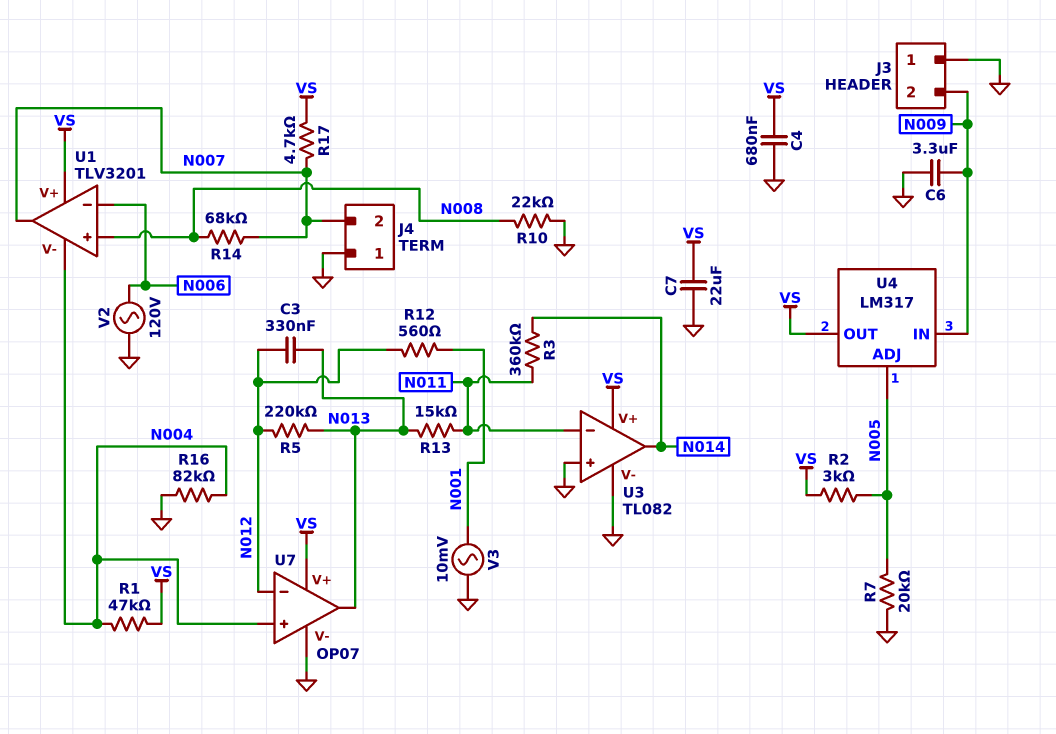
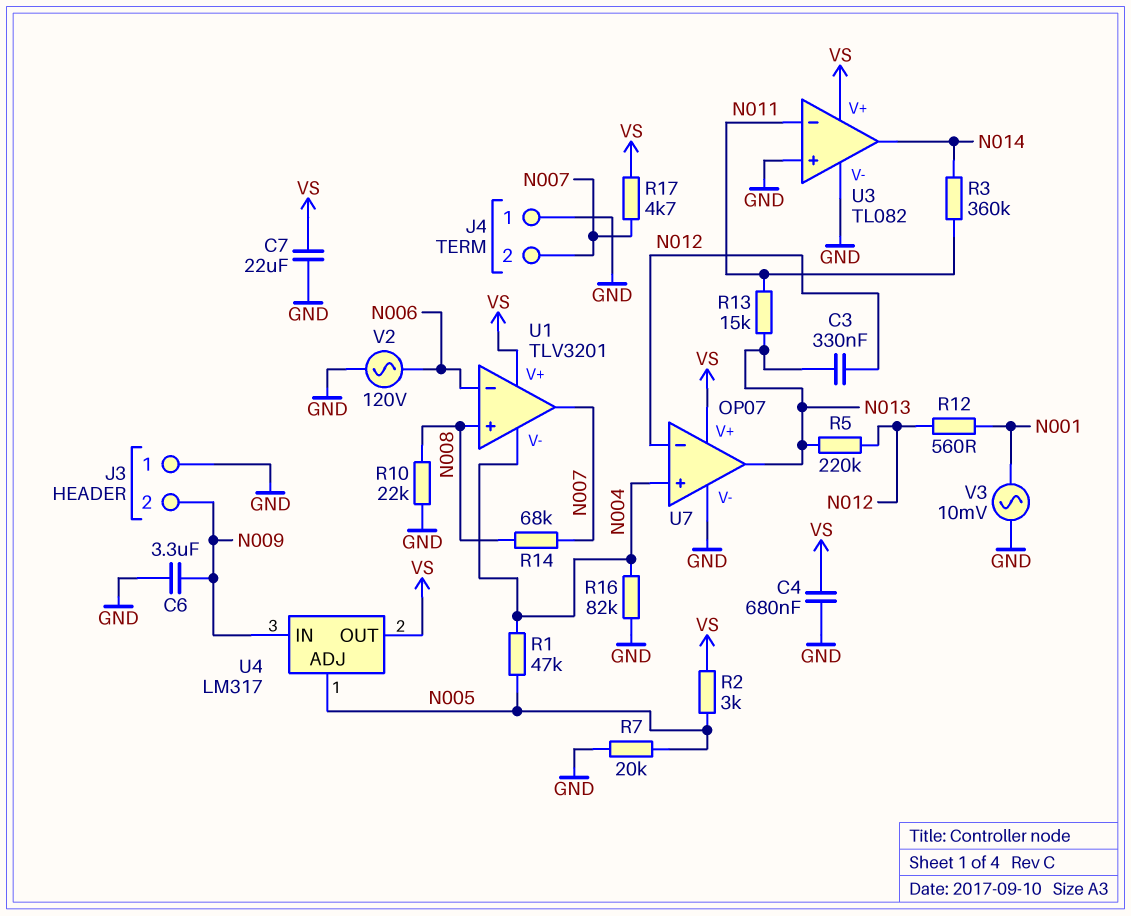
R1: 47k (N004, VS) -> 47k (N004, N005)

